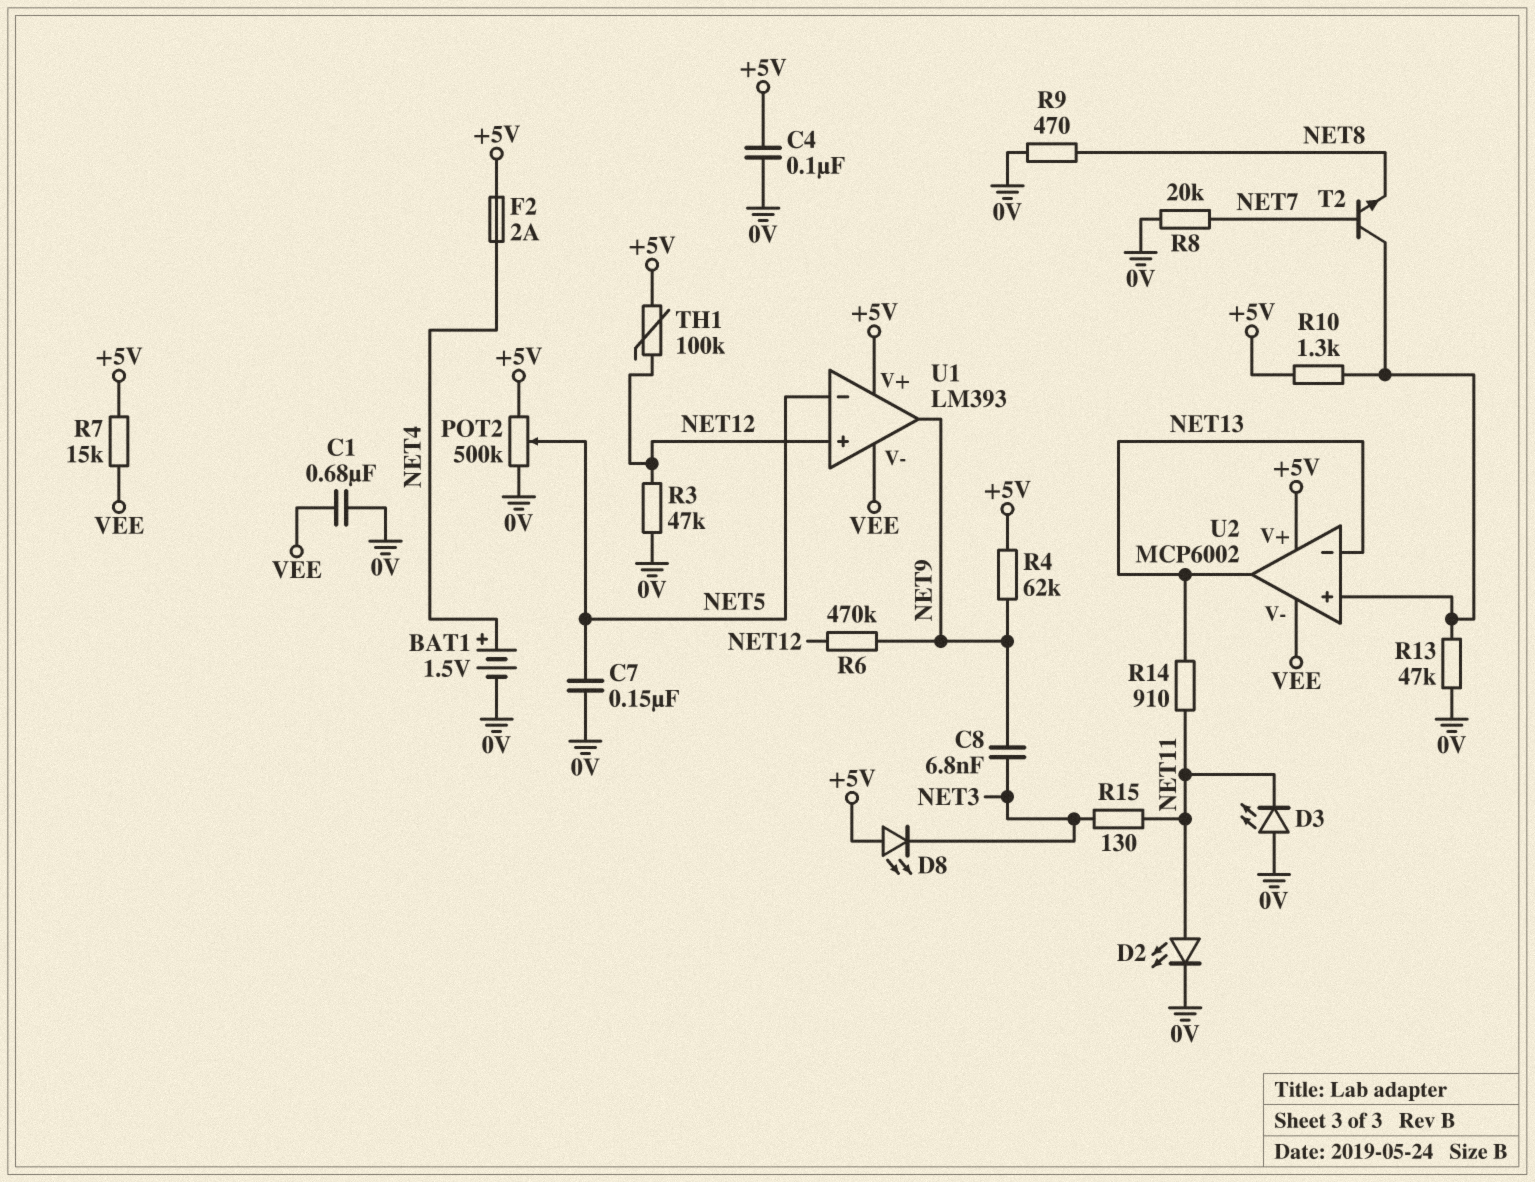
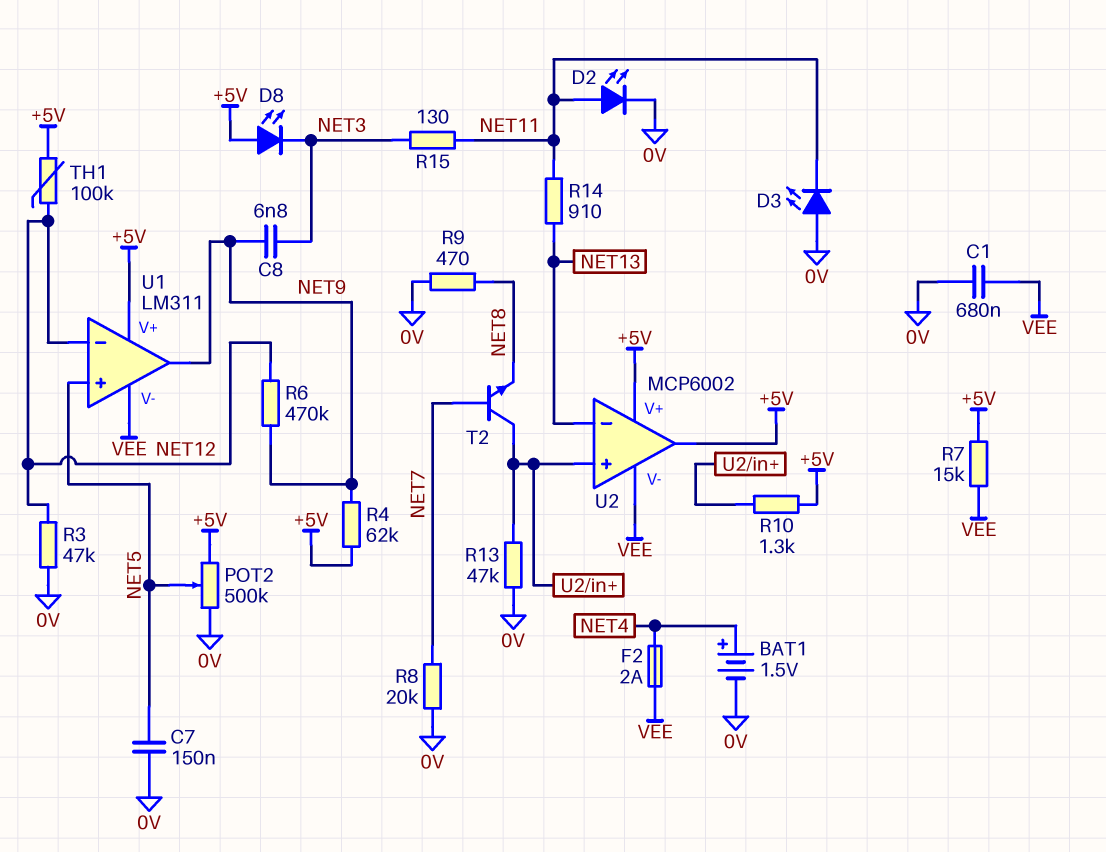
C4: 100nF (+5V, 0V) -> none
F2: 2A (+5V, NET4) -> 2A (NET4, VEE)
U1: LM393 -> LM311
U1 pin in+: NET12 -> NET5
U1 pin in-: NET5 -> NET12
U2 pin out: NET13 -> +5V

